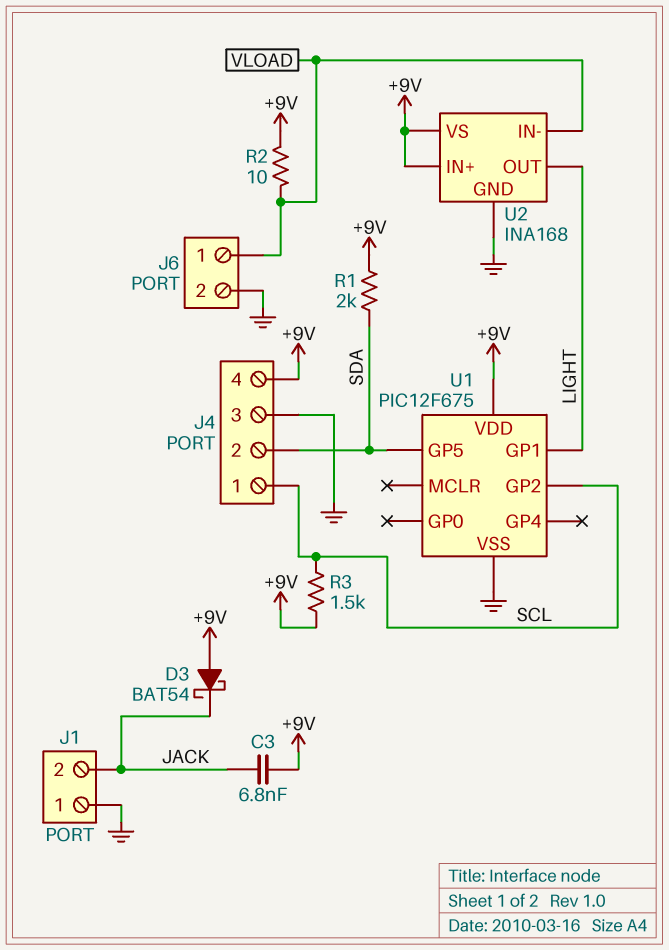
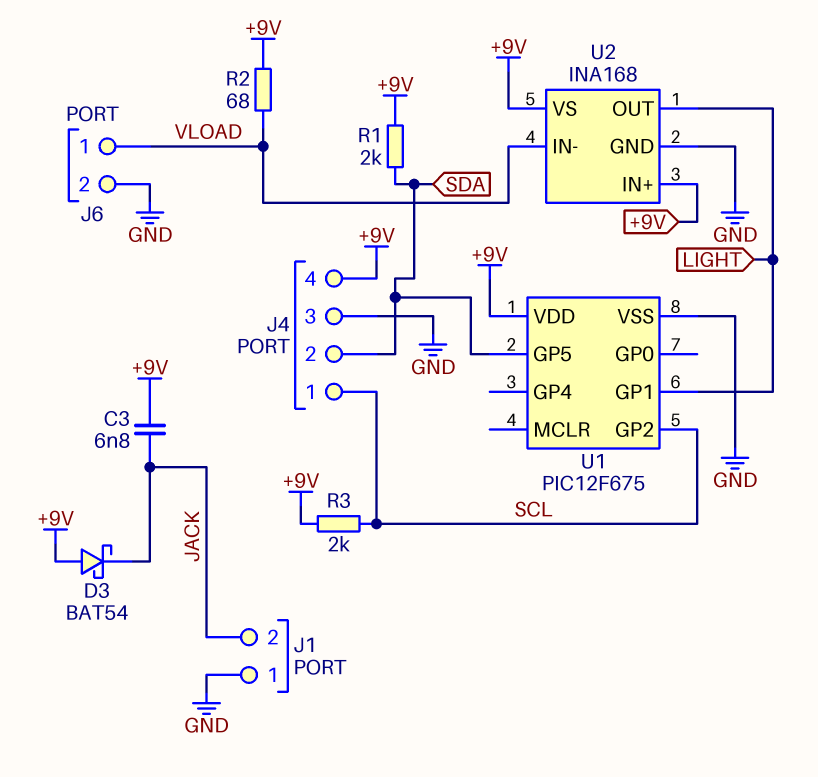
R2: 10 (+9V, VLOAD) -> 68 (+9V, VLOAD)
R3: 1.5k (+9V, SCL) -> 2k (+9V, SCL)

